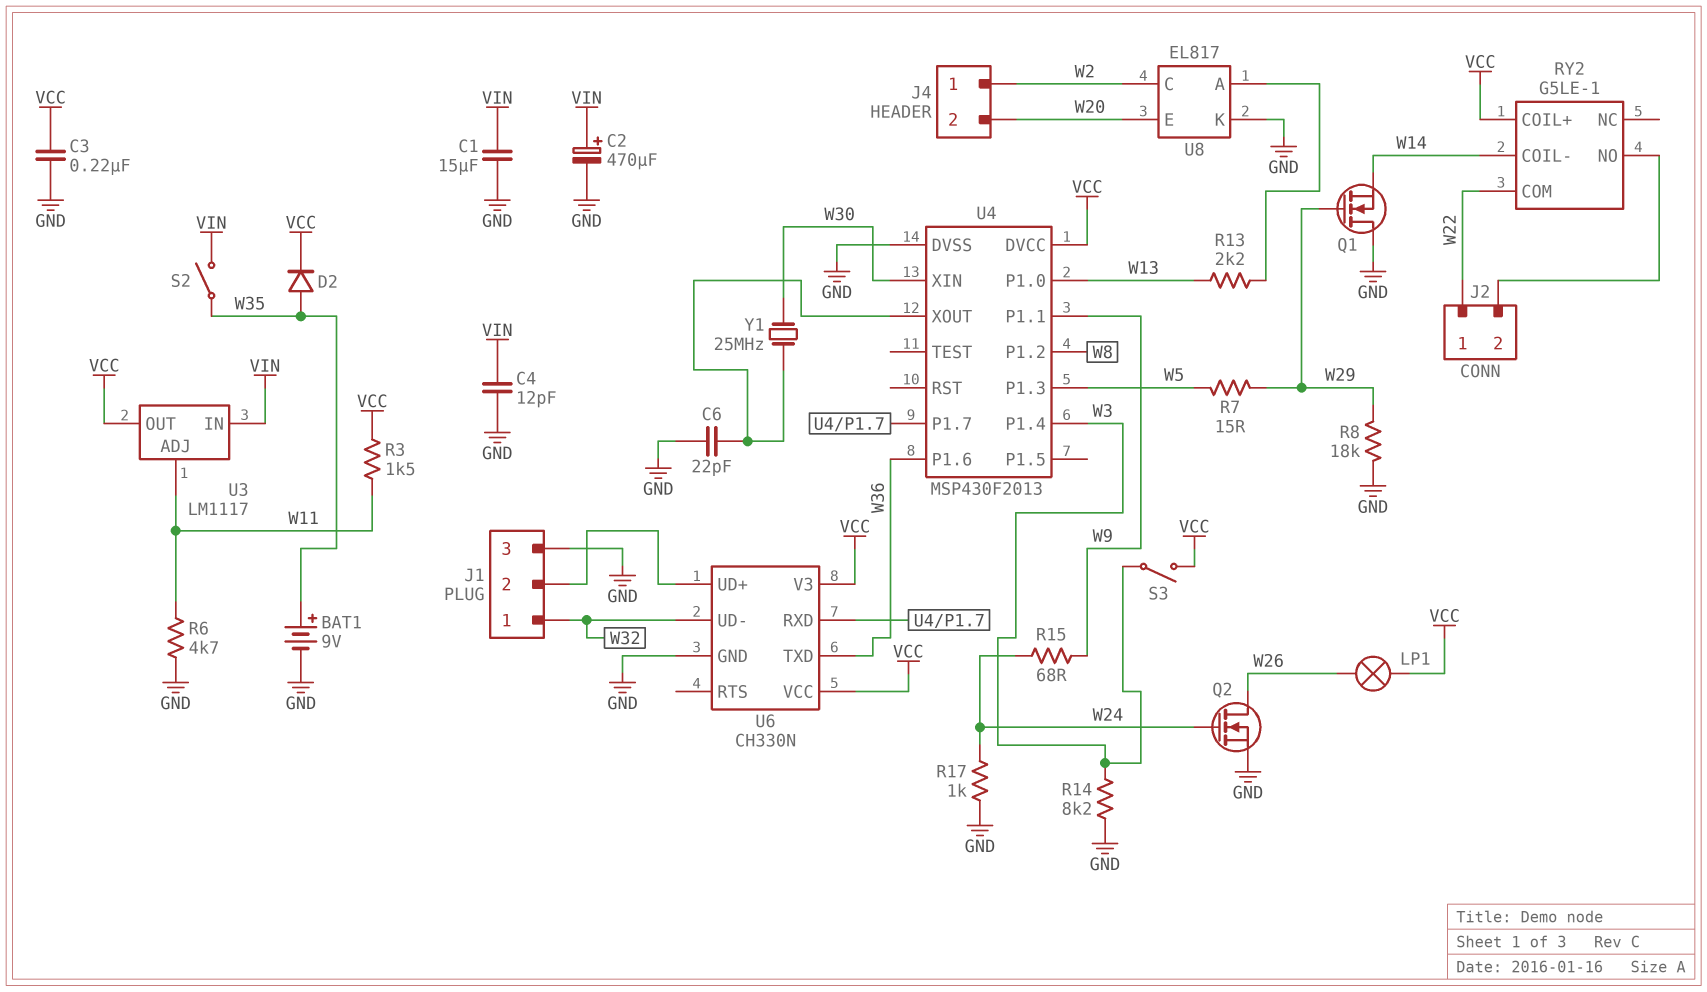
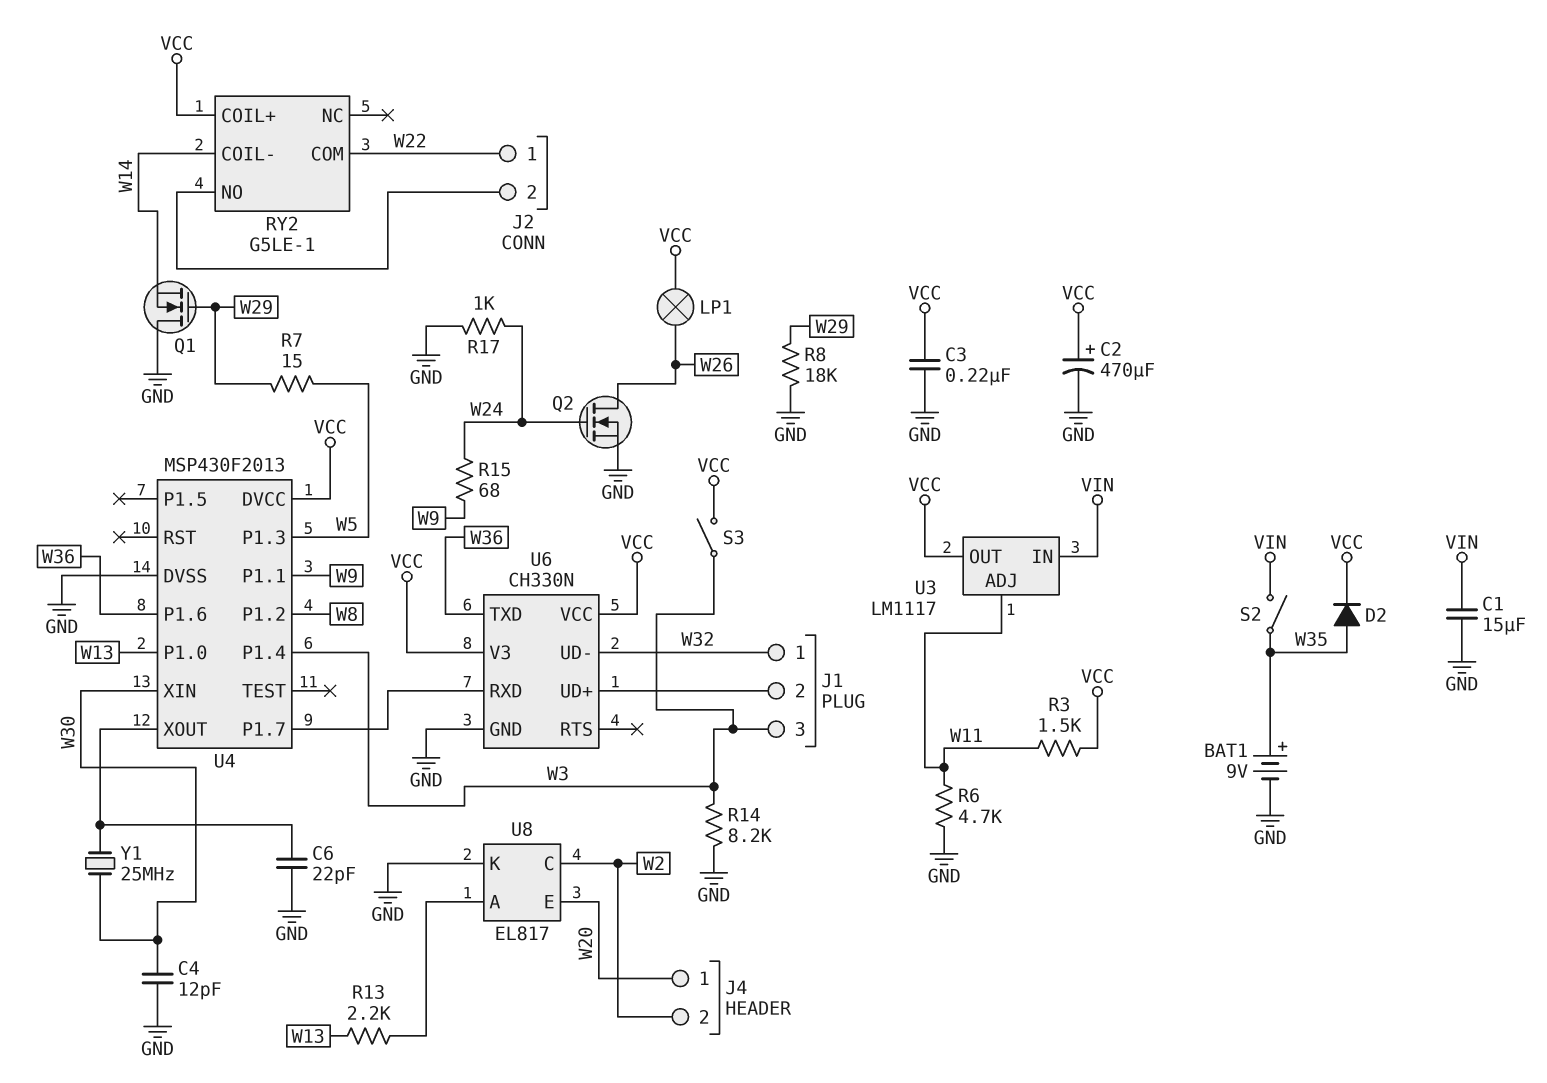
C2: 470uF (plus VIN, minus GND) -> 470uF (plus VCC, minus GND)
C4: 12pF (GND, VIN) -> 12pF (GND, W30)
J1 pin 3: GND -> W3
J4 pin 1: W2 -> W20
J4 pin 2: W20 -> W2

